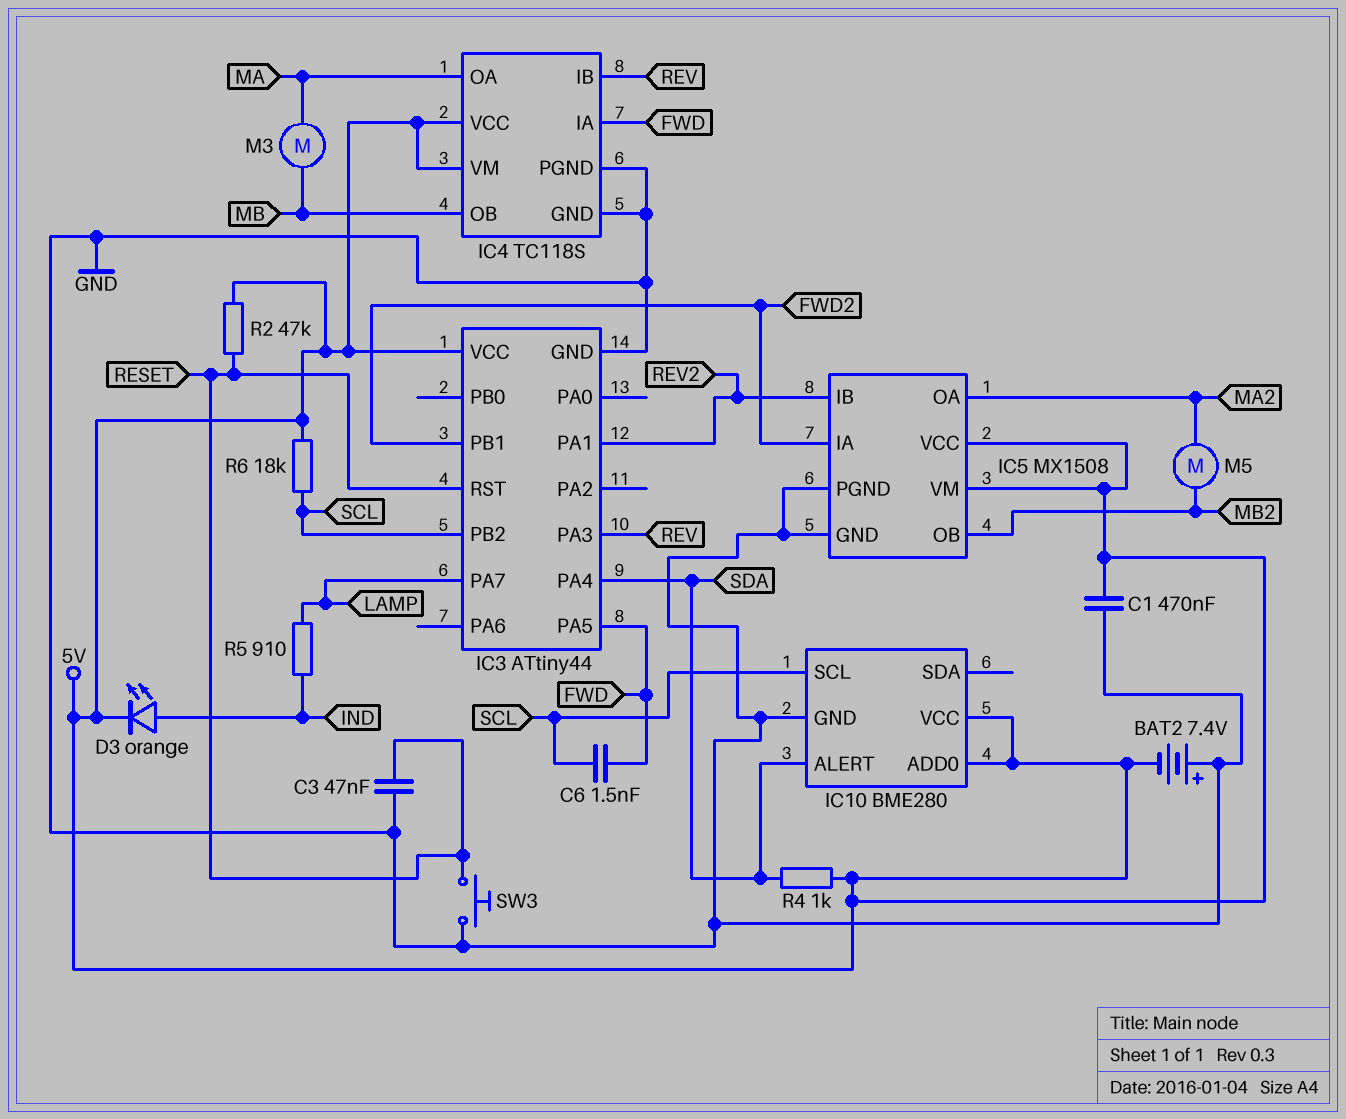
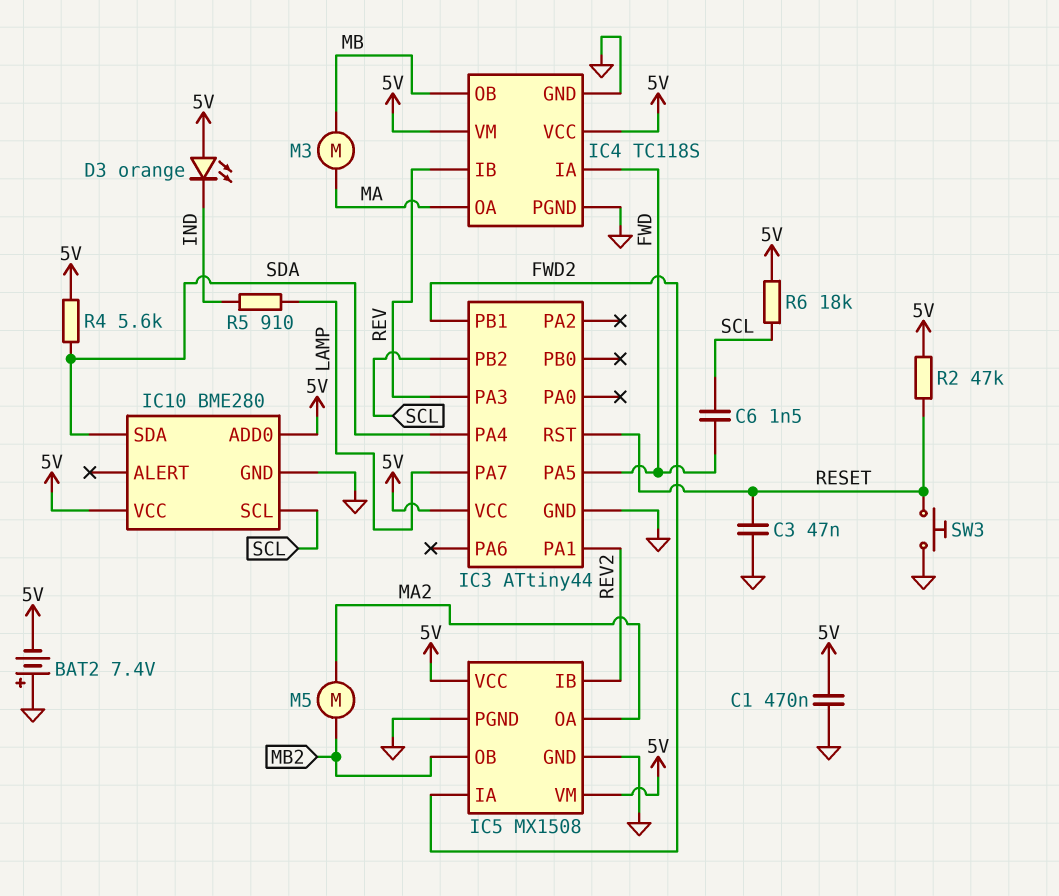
D3: LED orange (A IND, K 5V) -> LED orange (A 5V, K IND)
IC10 pin ALERT: SDA -> none
IC10 pin SDA: none -> SDA
R4: 1k (5V, SDA) -> 5.6k (5V, SDA)

